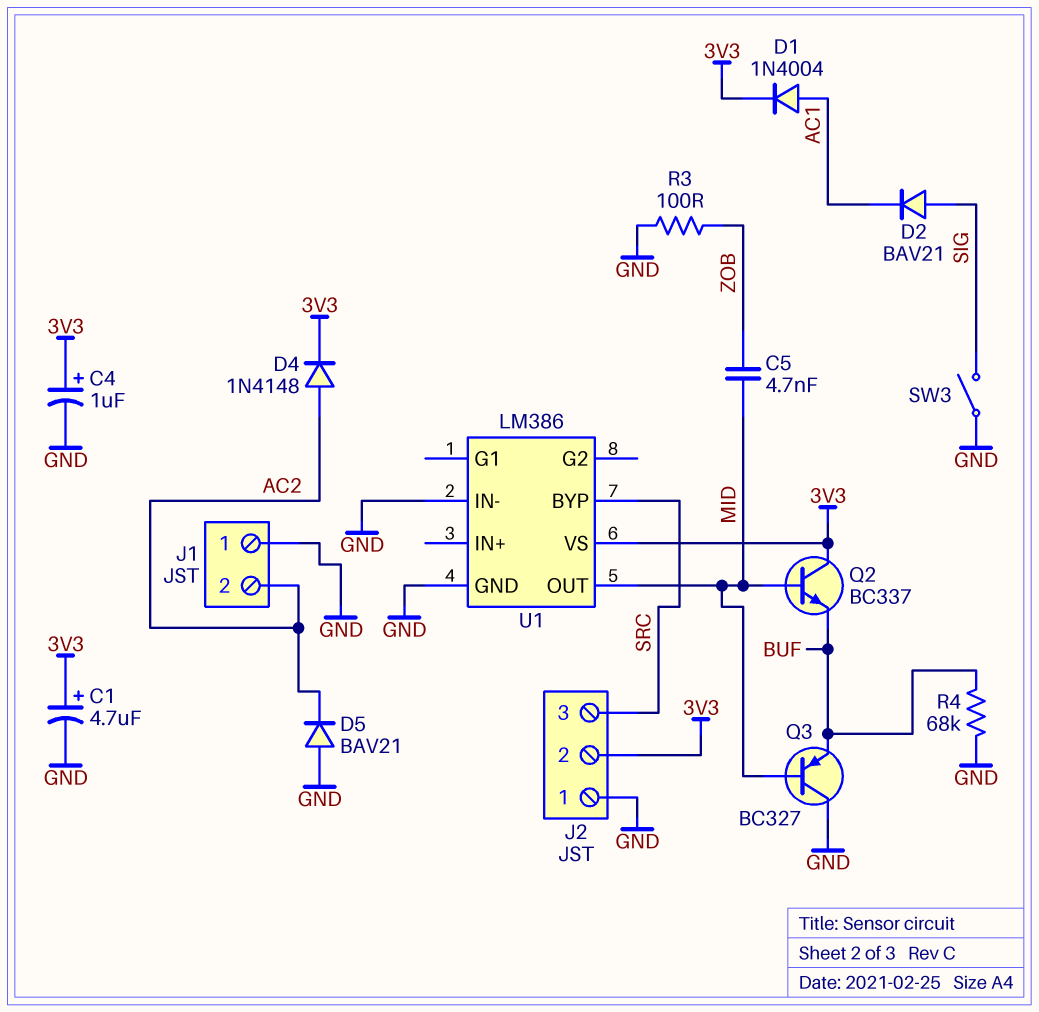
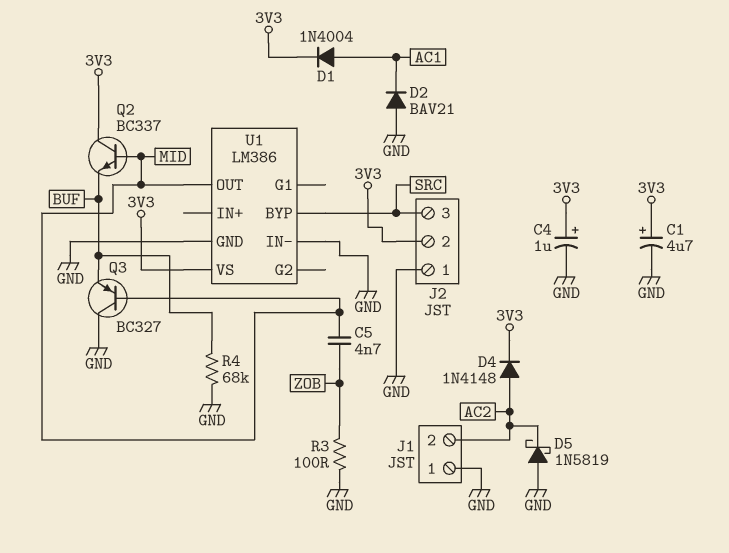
D2: diode BAV21 (A SIG, K AC1) -> diode BAV21 (A GND, K AC1)
D5: diode BAV21 (A GND, K AC2) -> schottky 1N5819 (A GND, K AC2)
SW3: switch (GND, SIG) -> none

